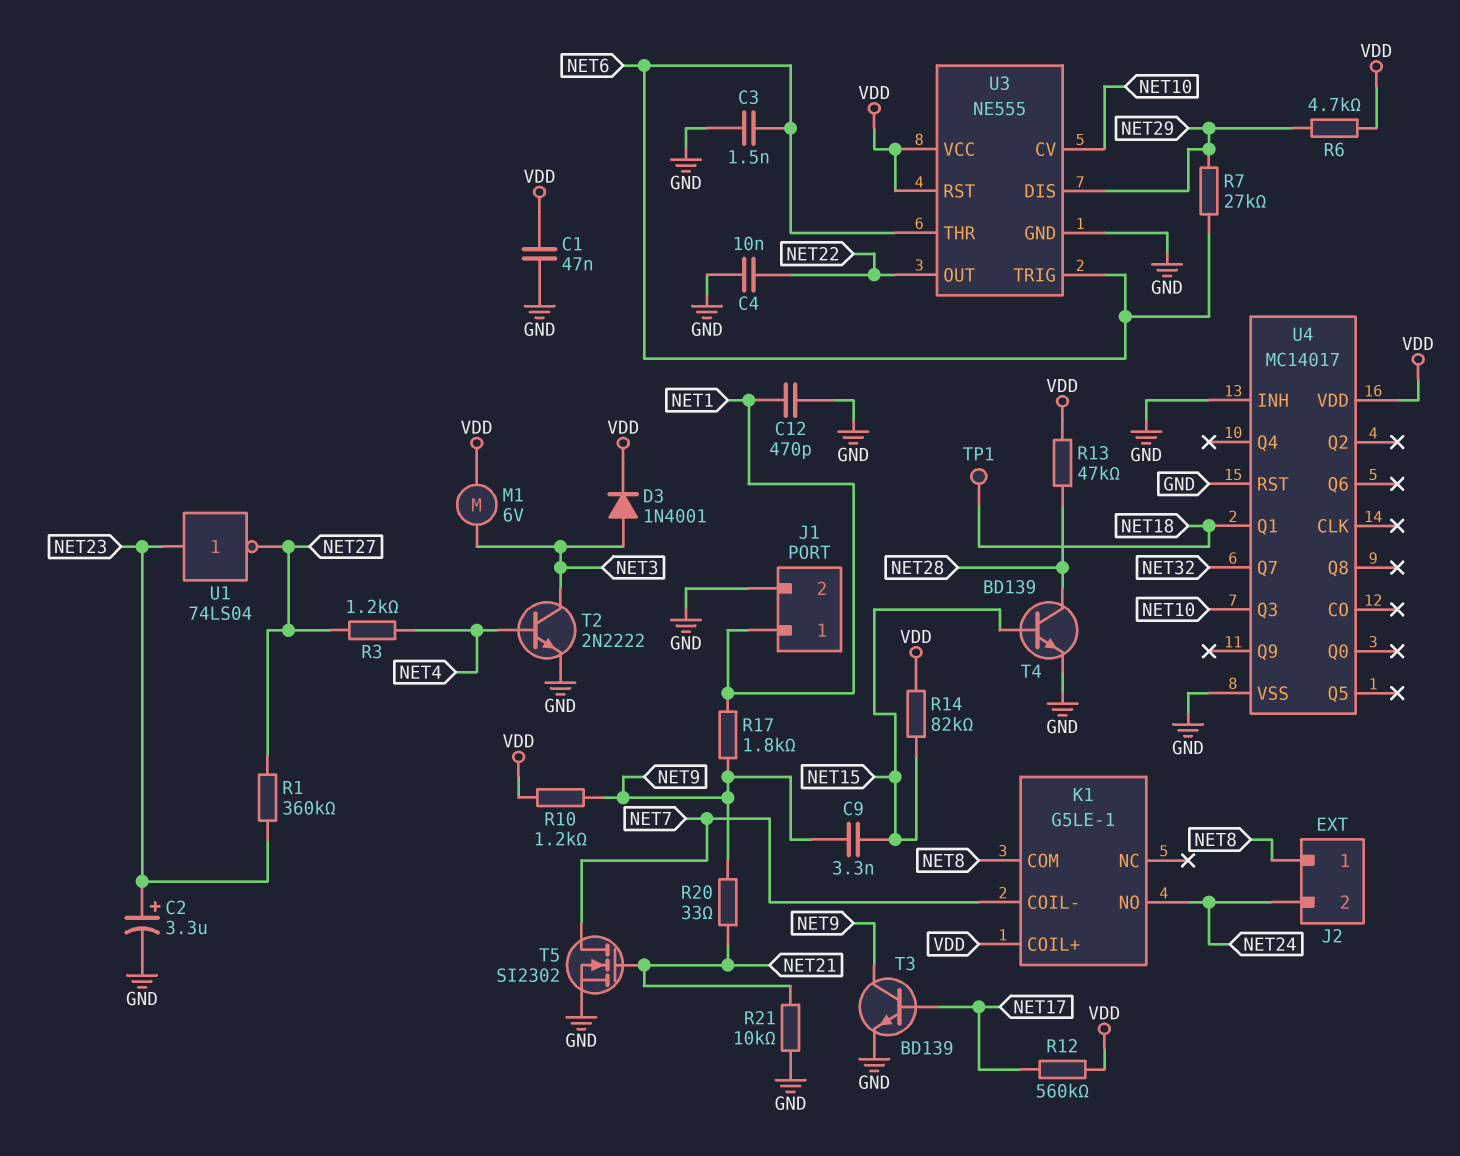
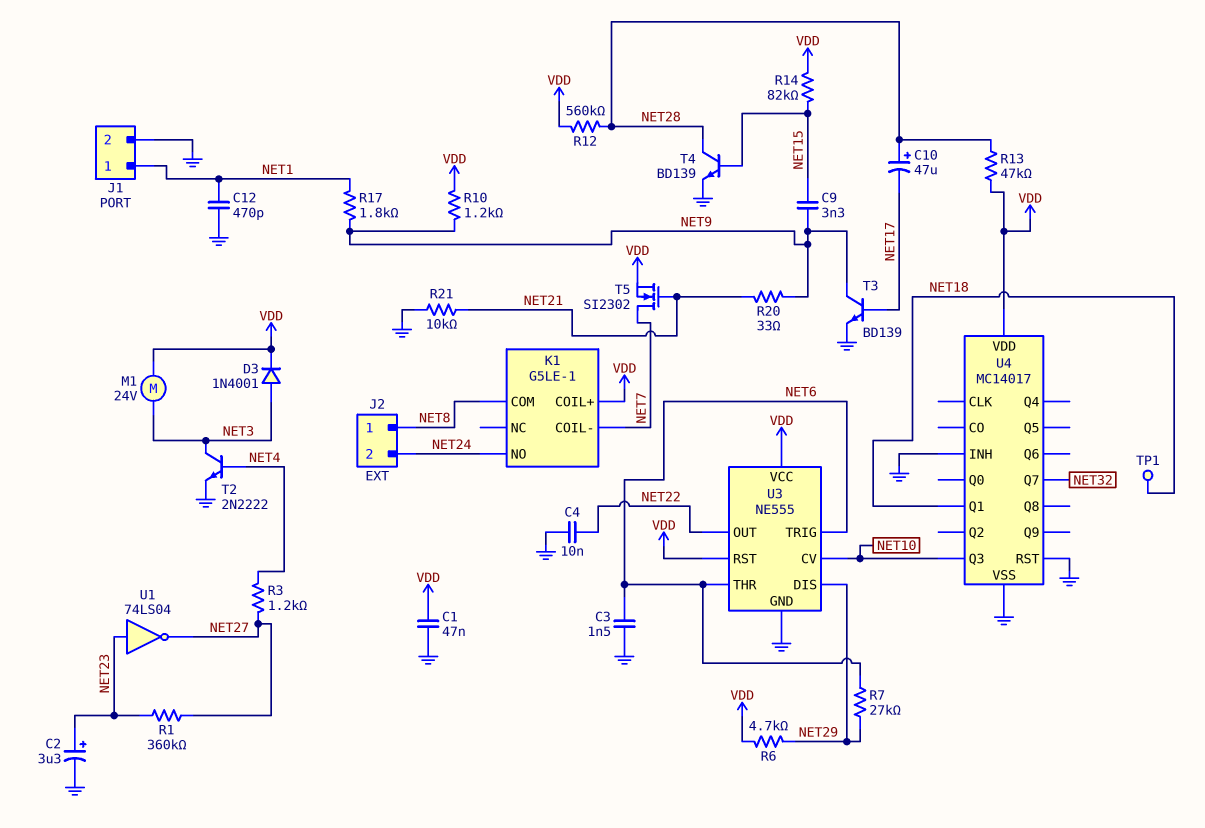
C10: none -> 47uF (plus NET28, minus NET17)
M1: motor 6V (NET3, VDD) -> motor 24V (NET3, VDD)
R12: 560k (NET17, VDD) -> 560k (NET28, VDD)
T5: NMOS SI2302 (G NET21, D NET7, S GND) -> NMOS SI2302 (G NET21, D NET7, S VDD)

